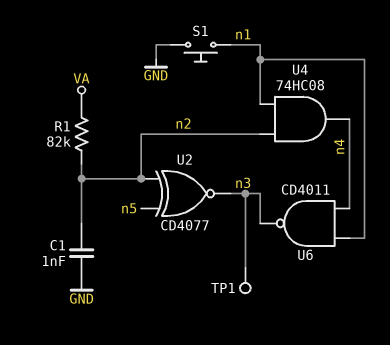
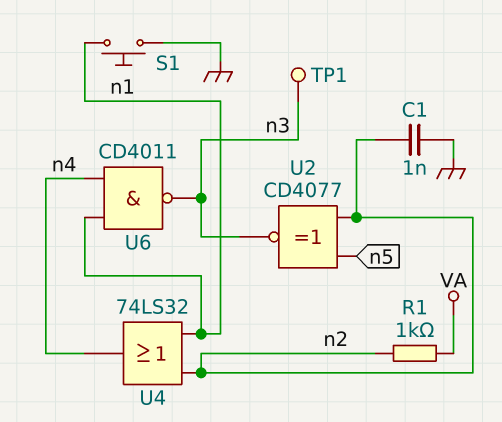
R1: 82k (VA, n2) -> 1k (VA, n2)
U4: AND 74HC08 (in n1, in n2, out n4) -> OR 74LS32 (in n1, in n2, out n4)

